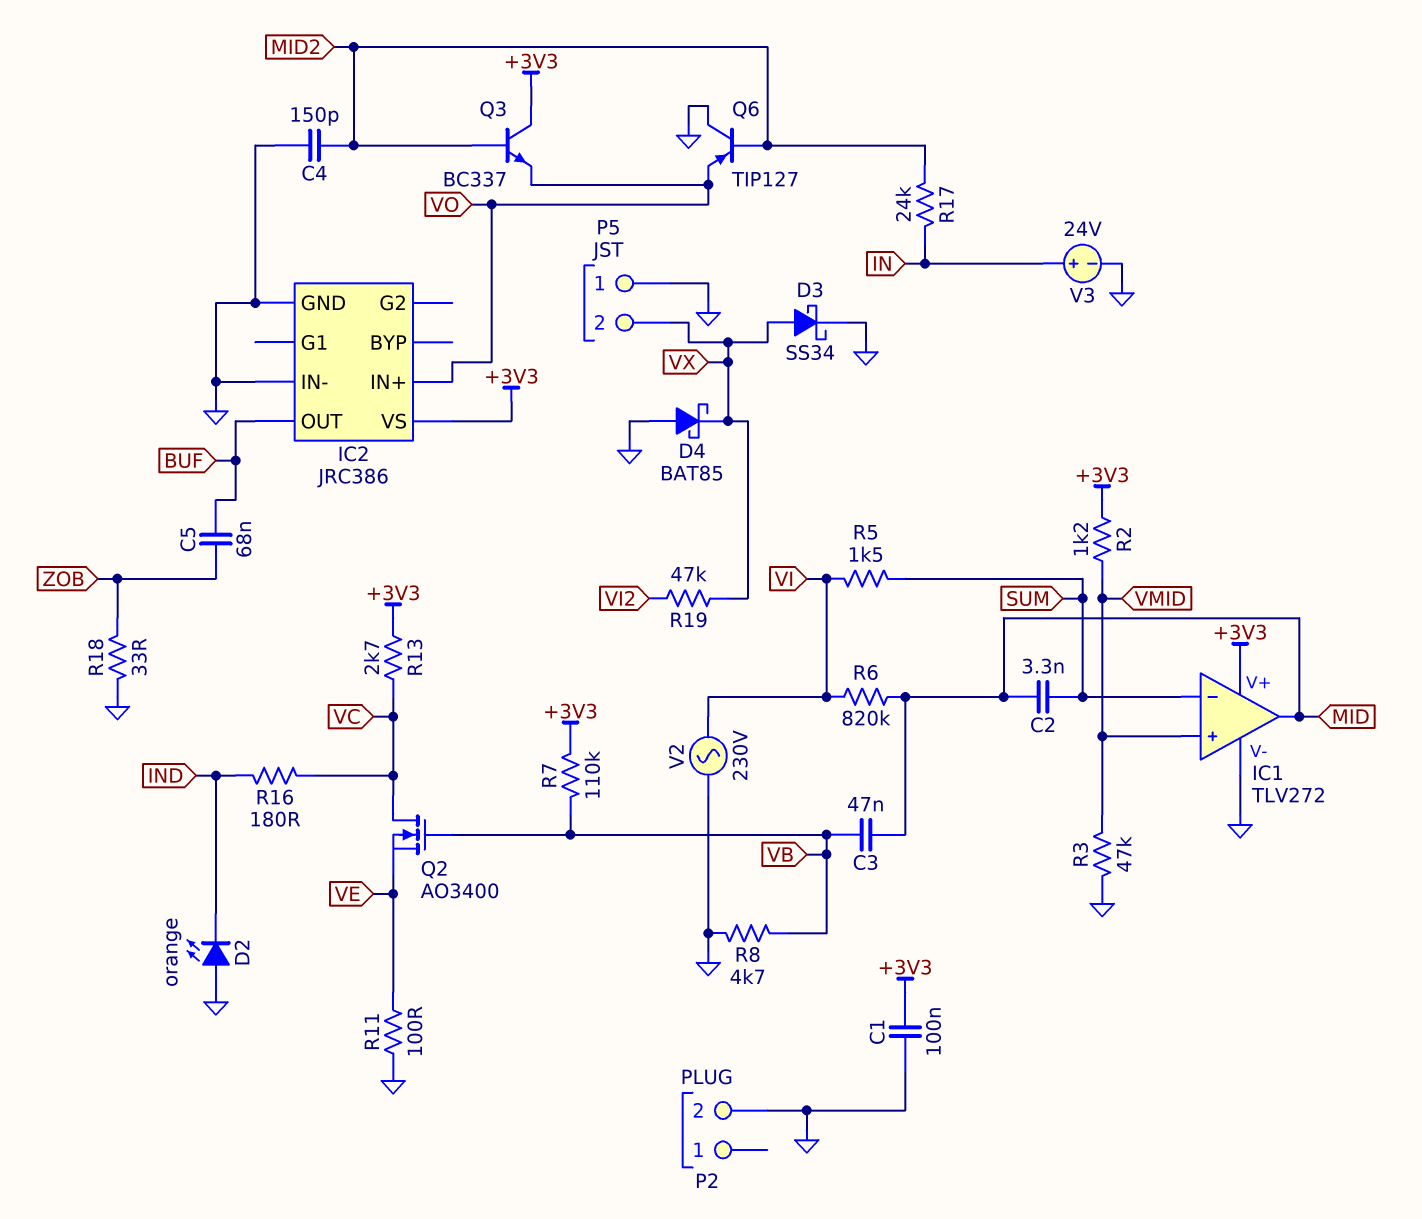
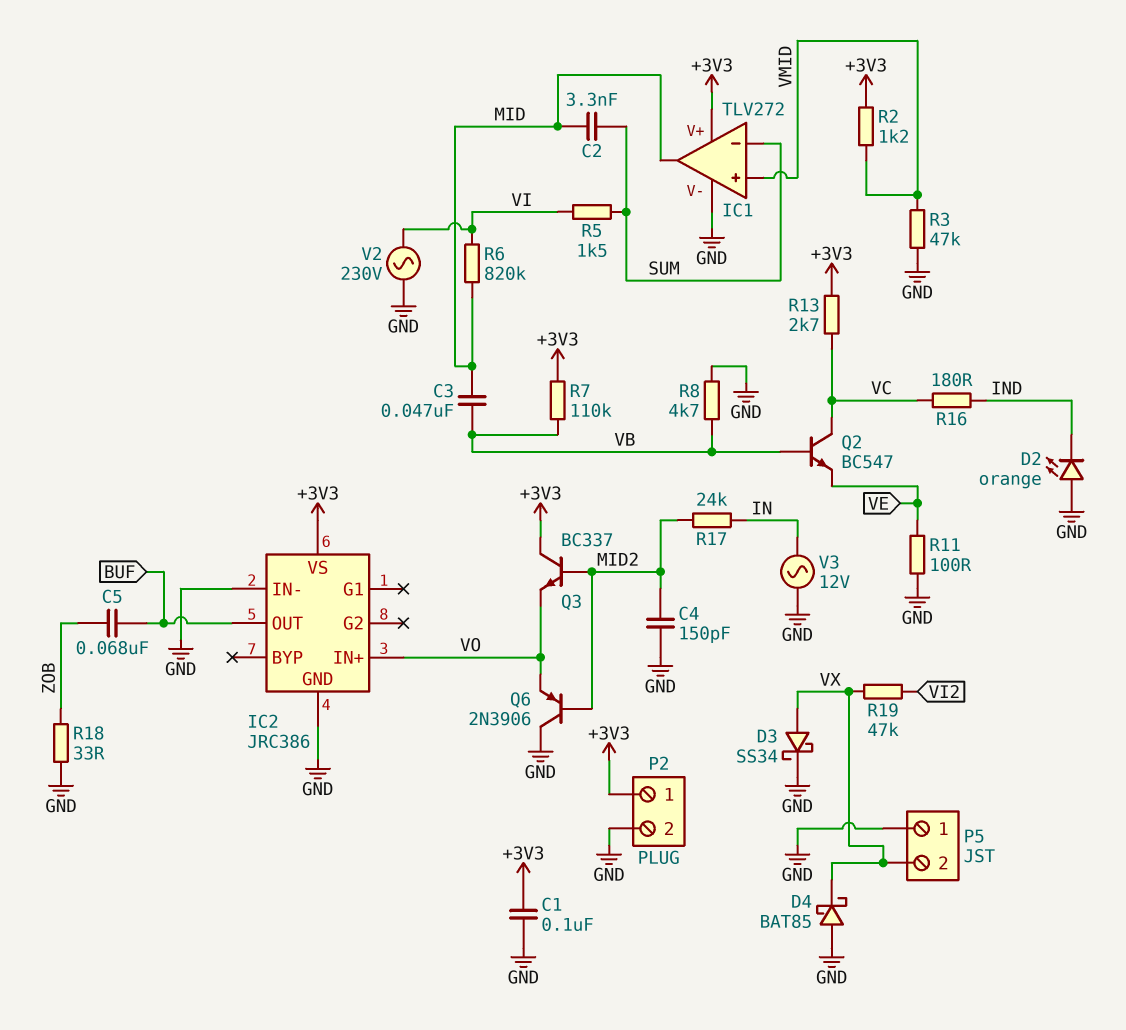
P2 pin 1: none -> +3V3
Q2: NMOS AO3400 (G VB, D VC, S VE) -> NPN BC547 (B VB, C VC, E VE)
Q6: PNP TIP127 (B MID2, C GND, E VO) -> PNP 2N3906 (B MID2, C GND, E VO)
V3: 24V (plus IN, minus GND) -> AC 12V (GND, IN)

